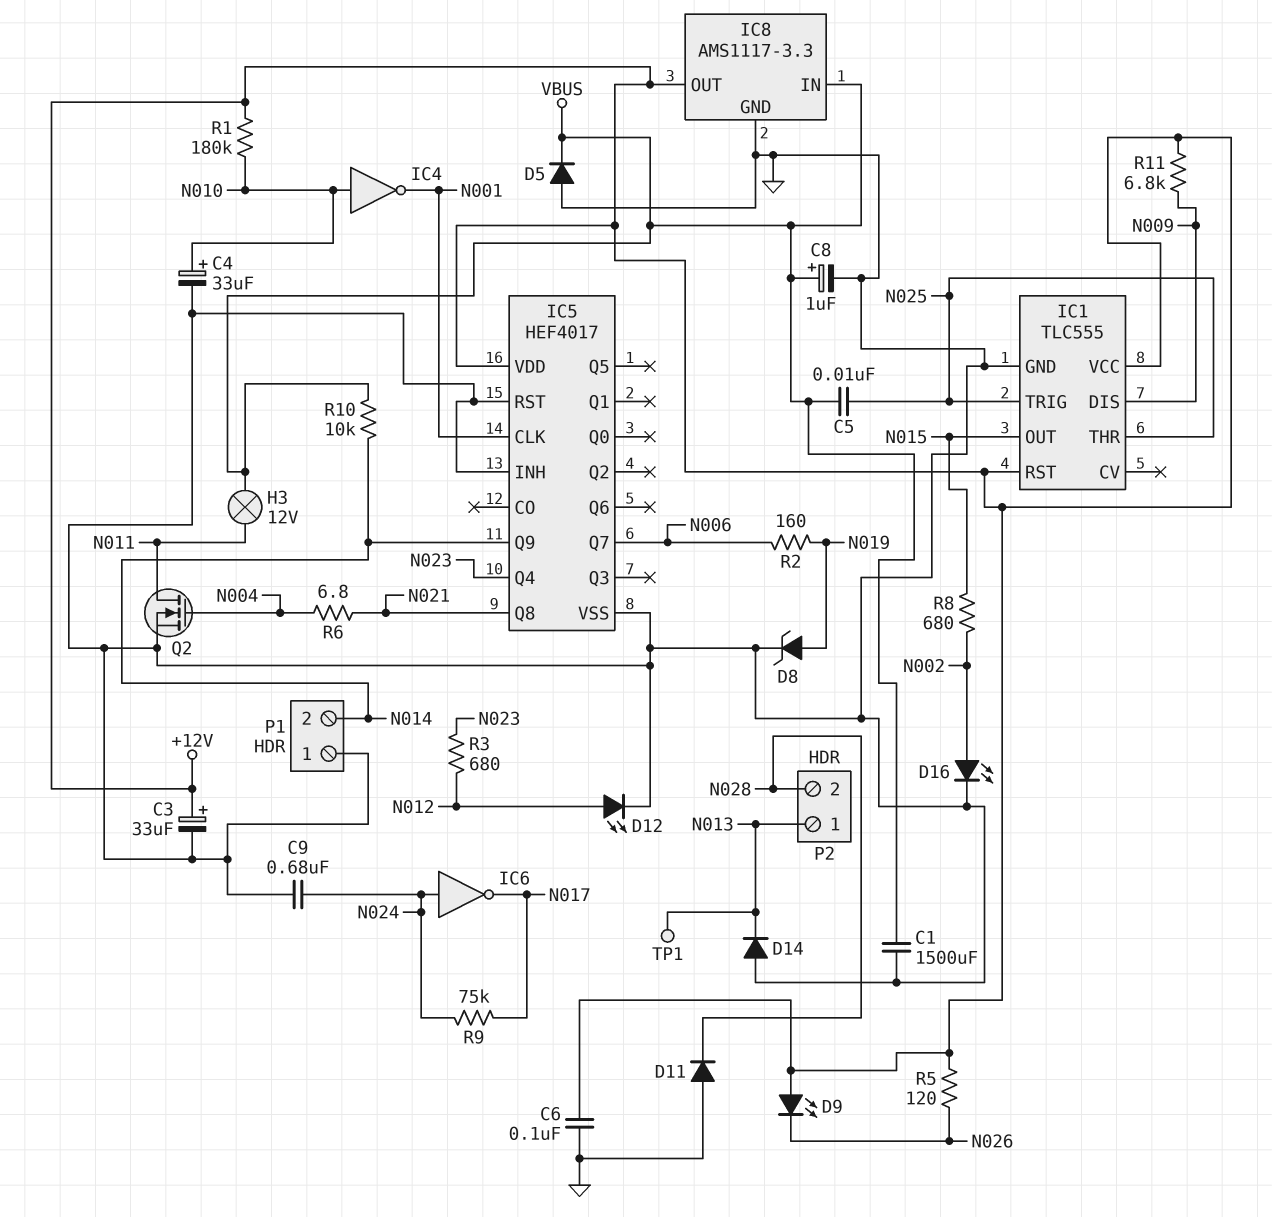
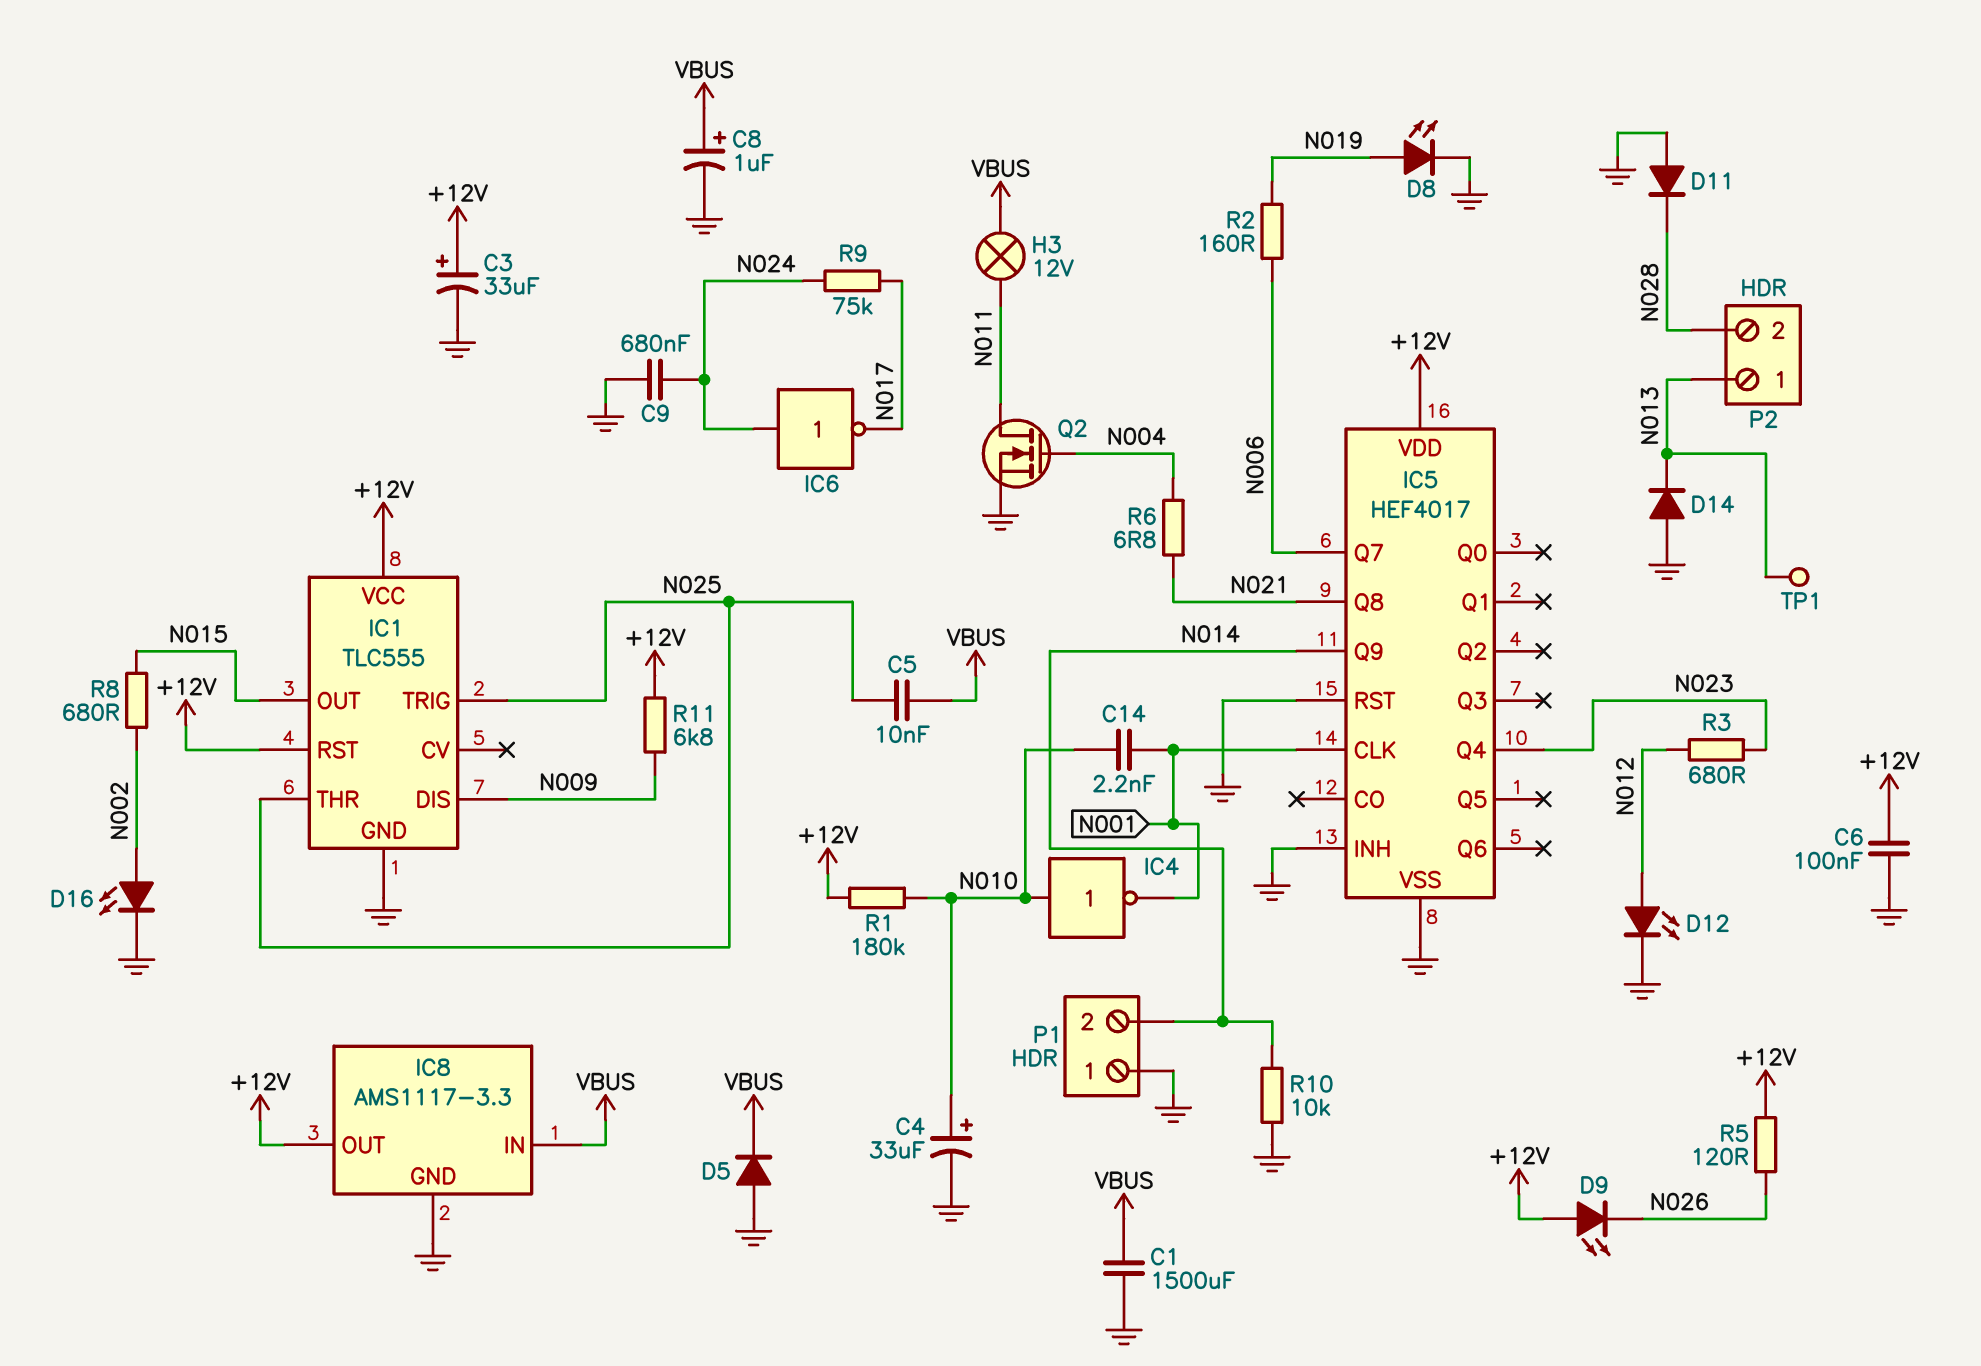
C14: none -> 2.2nF (N001, N010)
D8: zener (A N019, K GND) -> LED (A N019, K GND)
R10: 10k (N014, VBUS) -> 10k (GND, N014)

